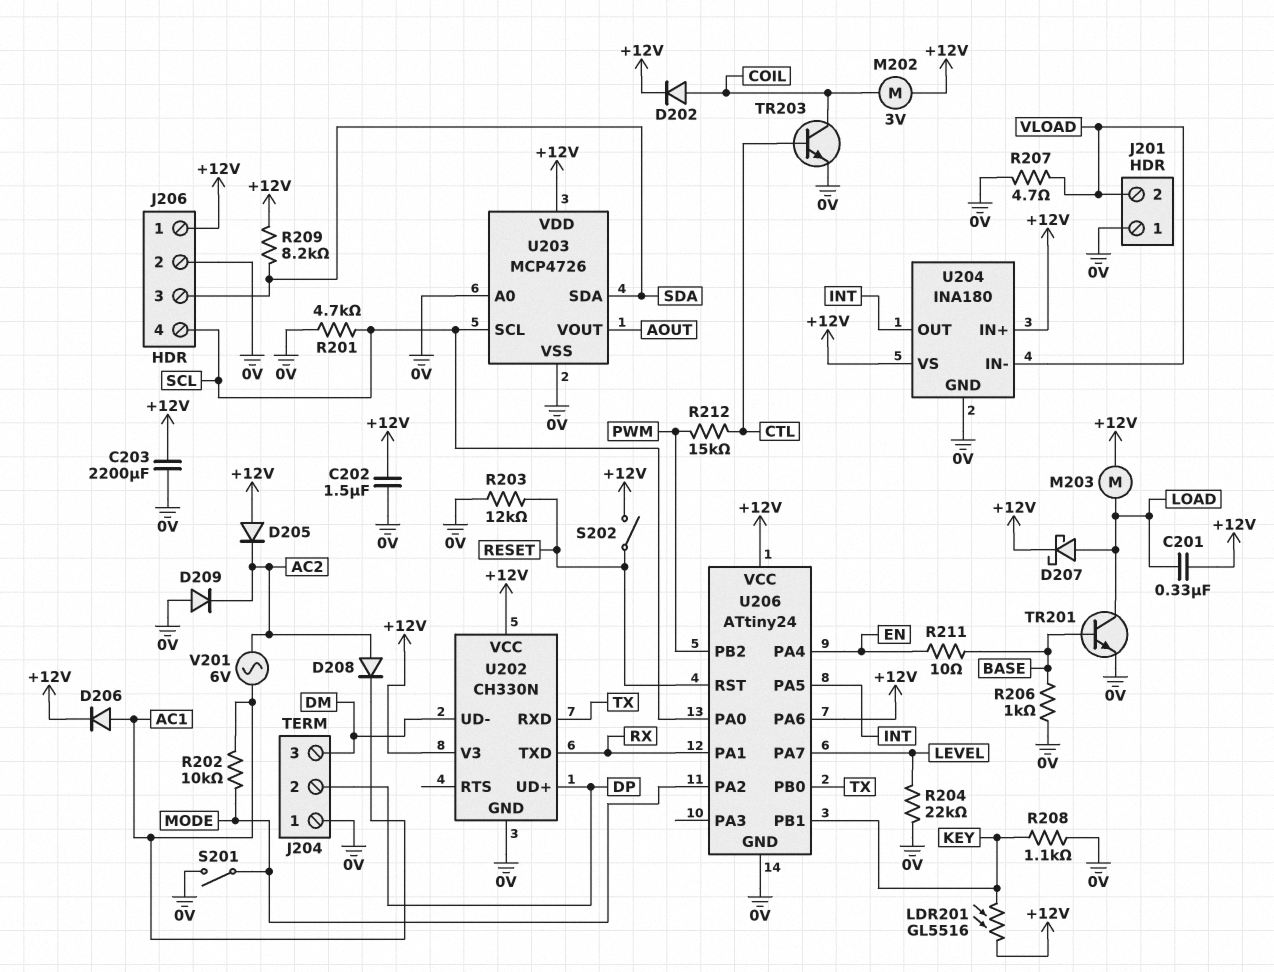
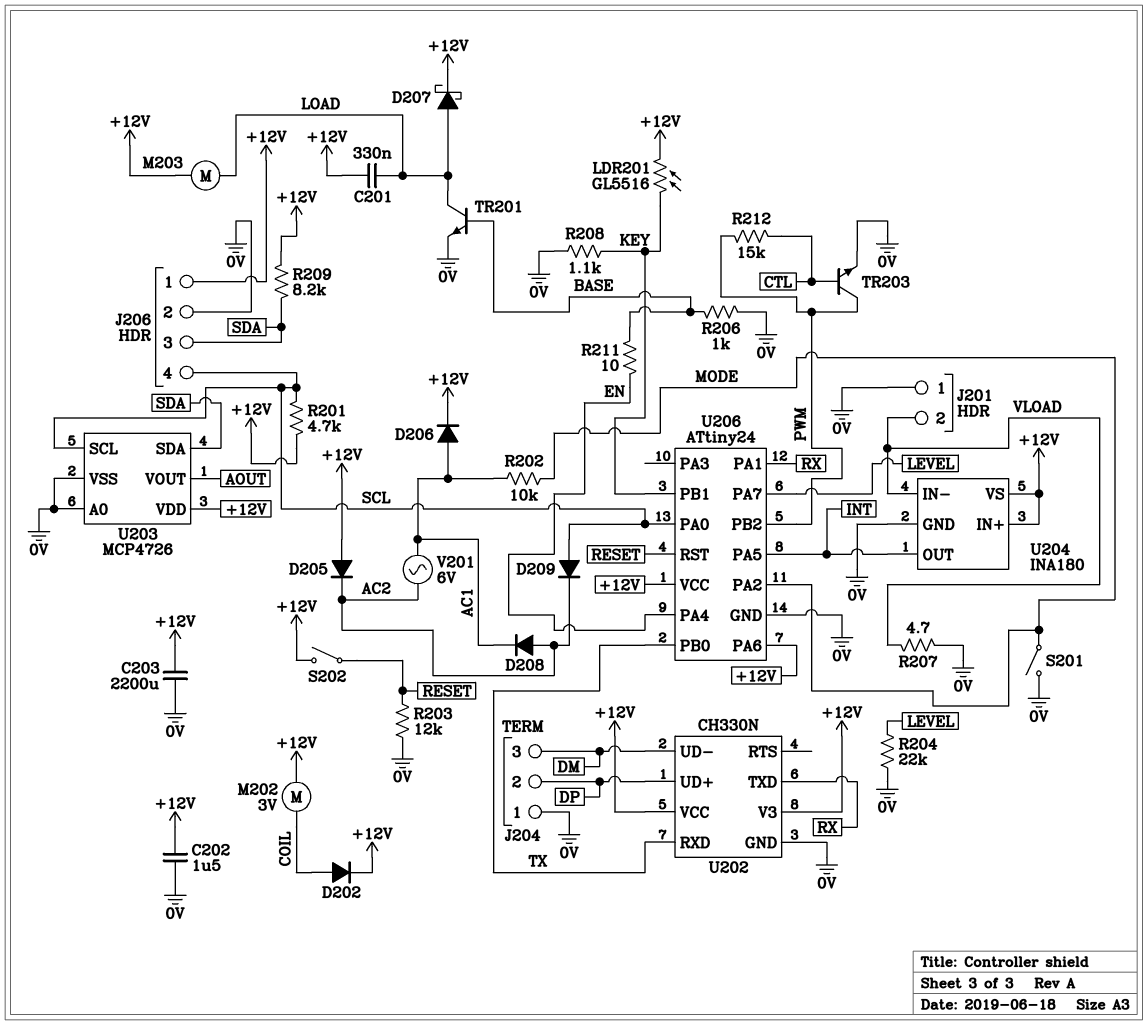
D209: diode (A 0V, K AC2) -> diode (A SCL, K AC2)
R201: 4.7k (0V, SCL) -> 4.7k (+12V, SCL)
TR203: NPN (B CTL, C COIL, E 0V) -> NPN (B CTL, C PWM, E 0V)

